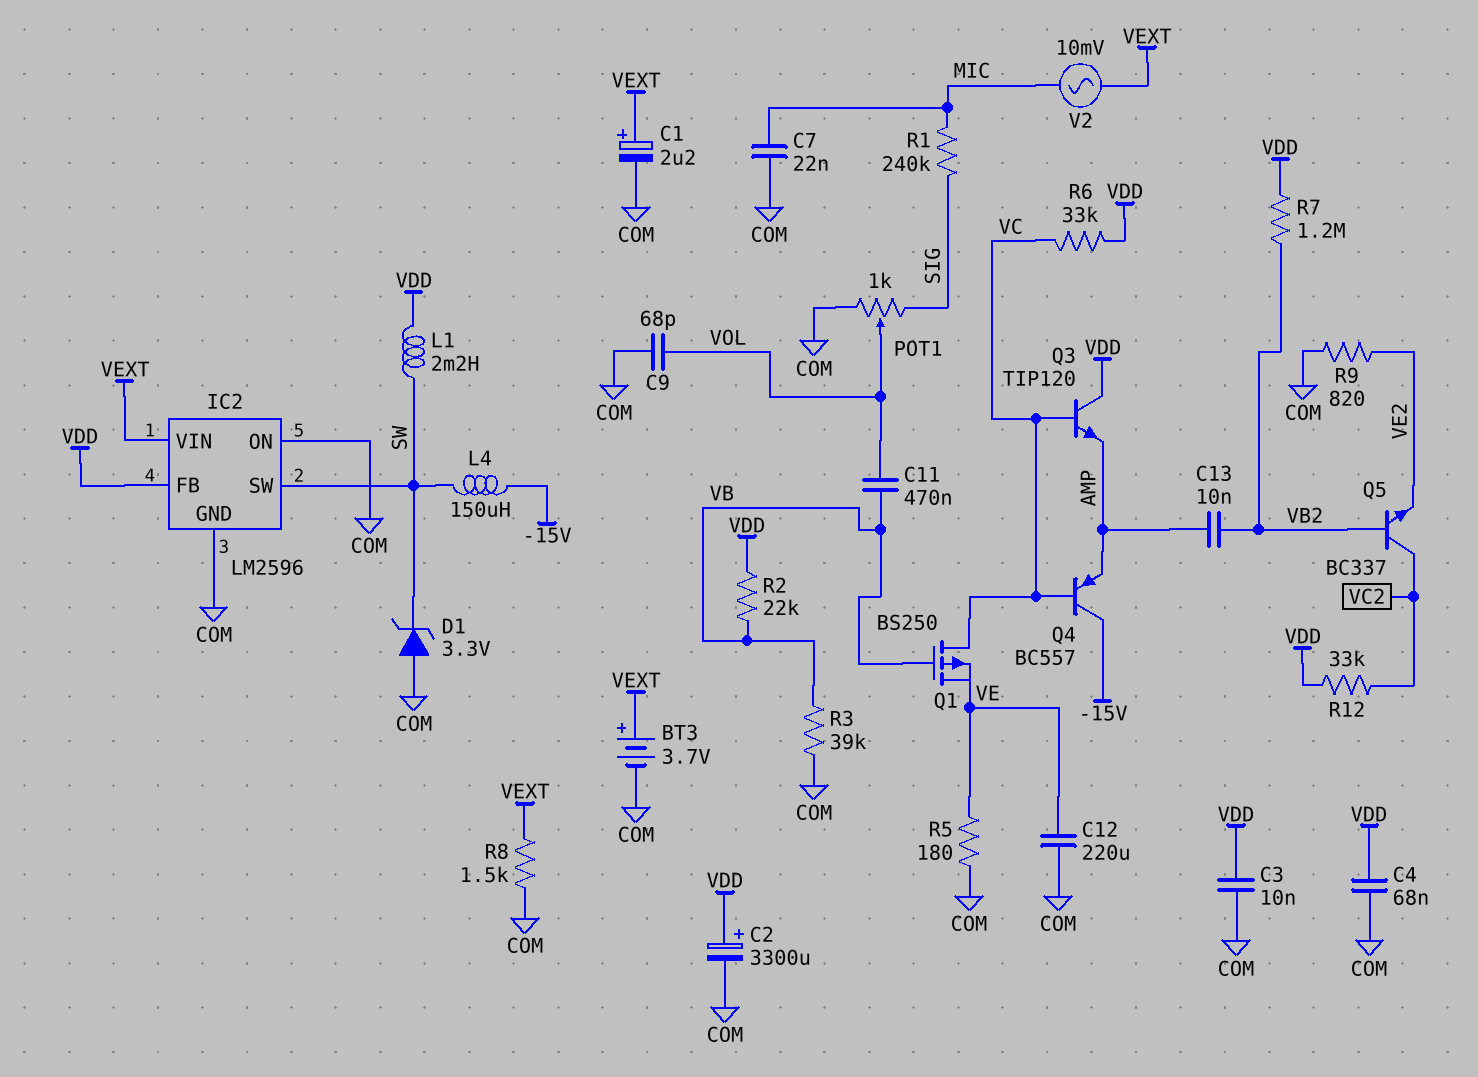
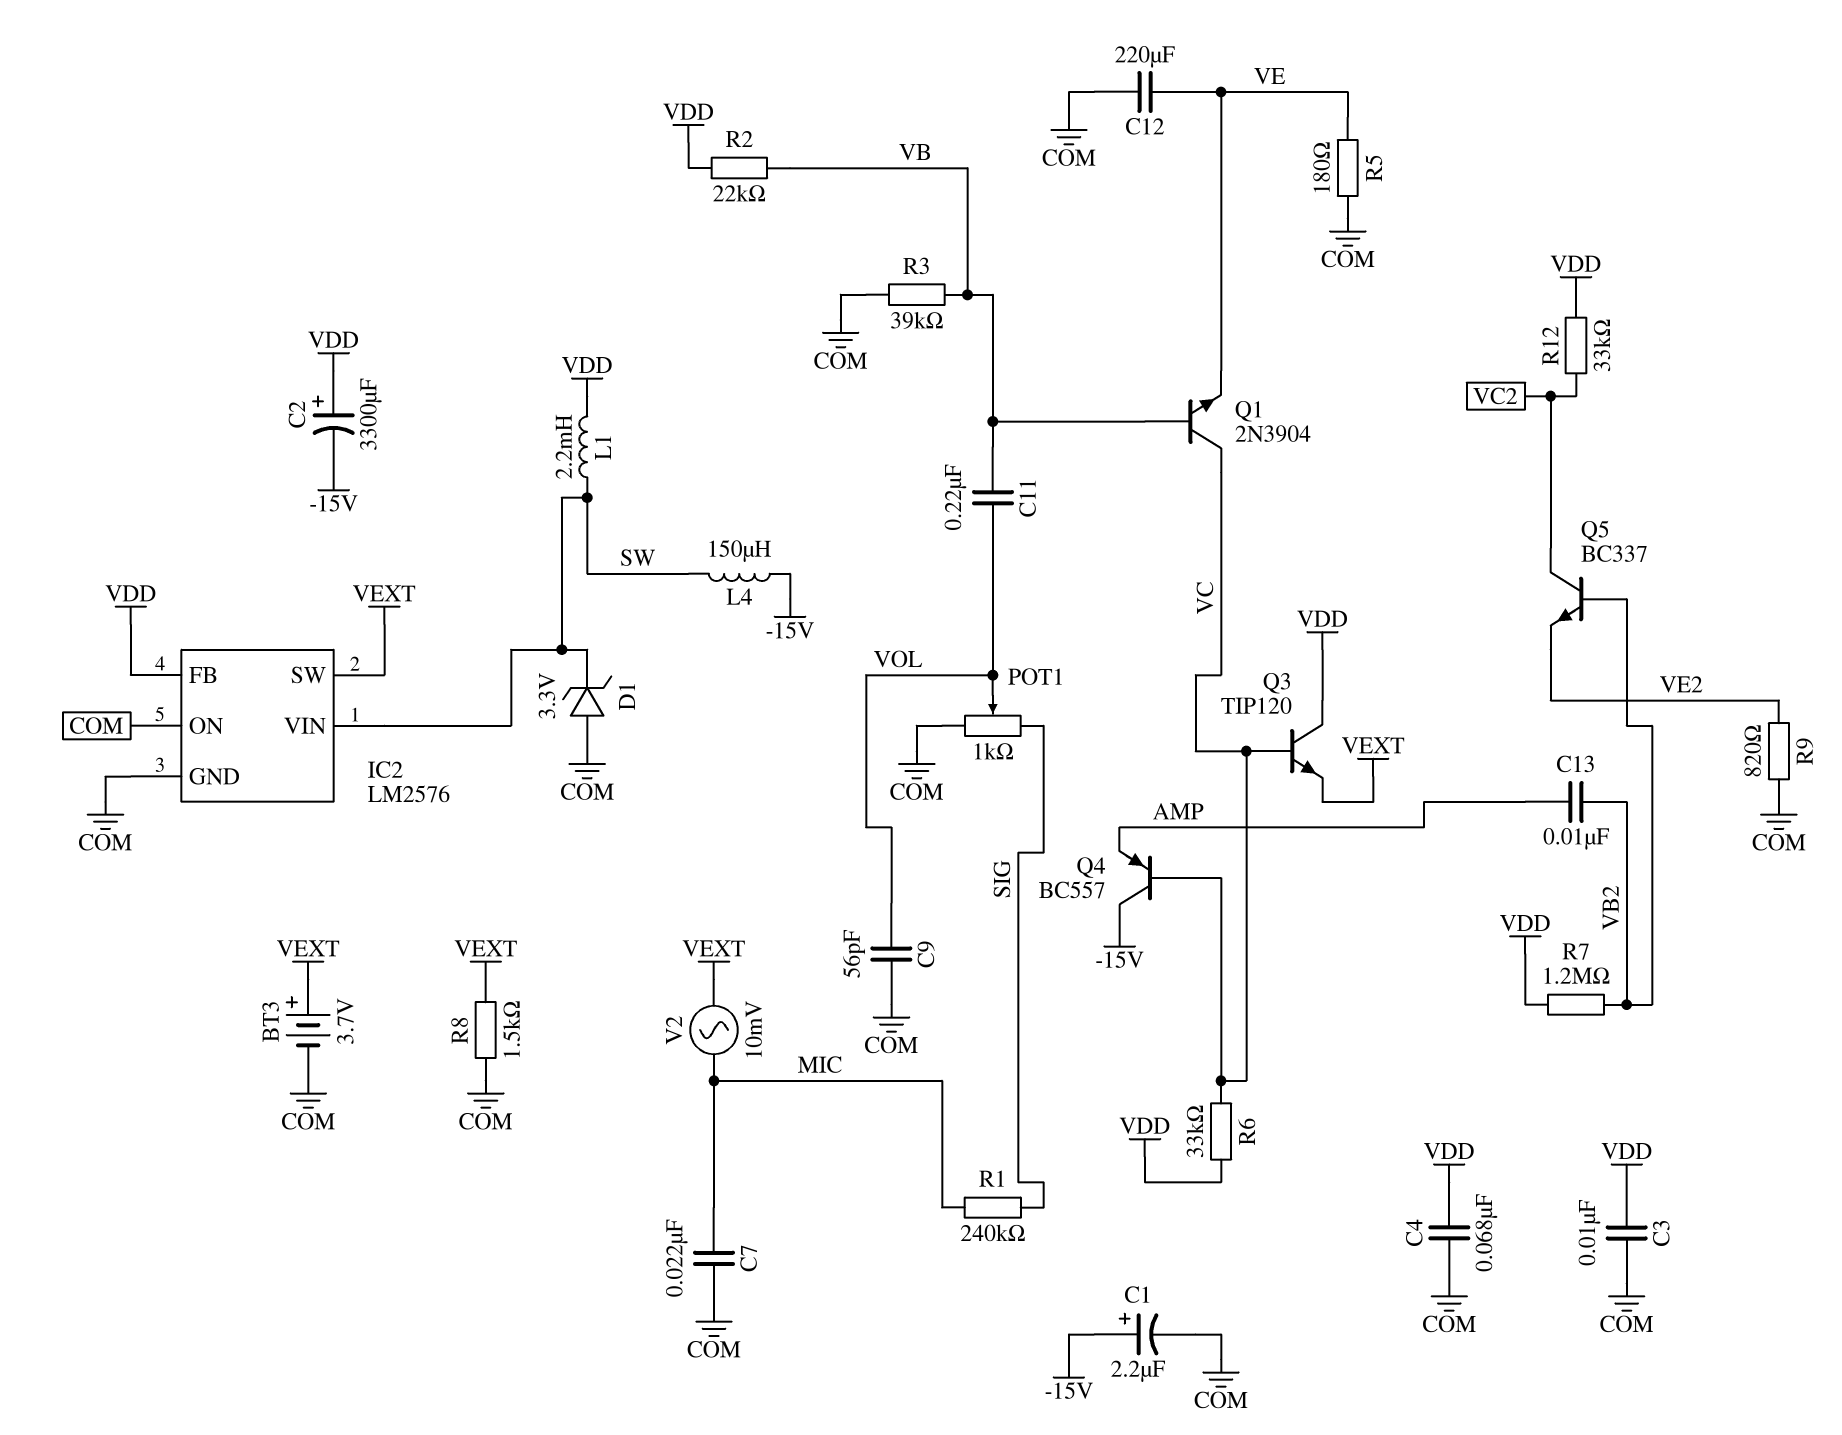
C1: 2.2uF (plus VEXT, minus COM) -> 2.2uF (plus -15V, minus COM)
C2: 3300uF (plus VDD, minus COM) -> 3300uF (plus VDD, minus -15V)
C9: 68pF (COM, VOL) -> 56pF (COM, VOL)
C11: 470nF (VB, VOL) -> 220nF (VB, VOL)
IC2: LM2596 -> LM2576
IC2 pin SW: SW -> VEXT
IC2 pin VIN: VEXT -> SW
Q1: PMOS BS250 (G VB, D VC, S VE) -> NPN 2N3904 (B VB, C VC, E VE)
Q3: NPN TIP120 (B VC, C VDD, E AMP) -> NPN TIP120 (B VC, C VDD, E VEXT)

